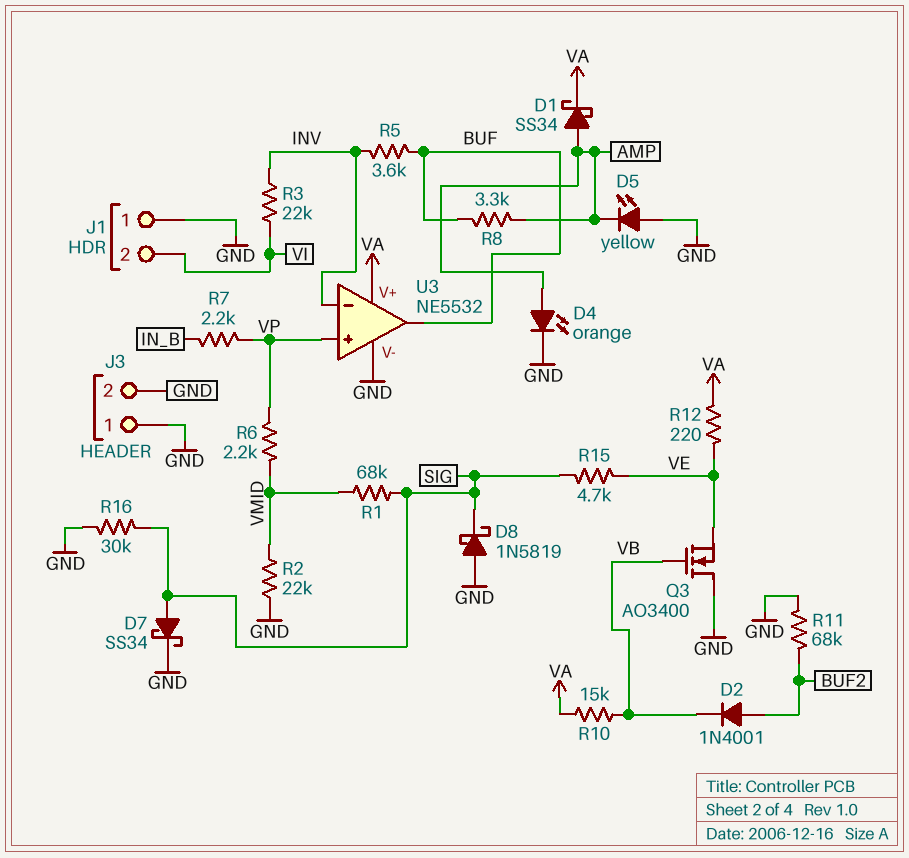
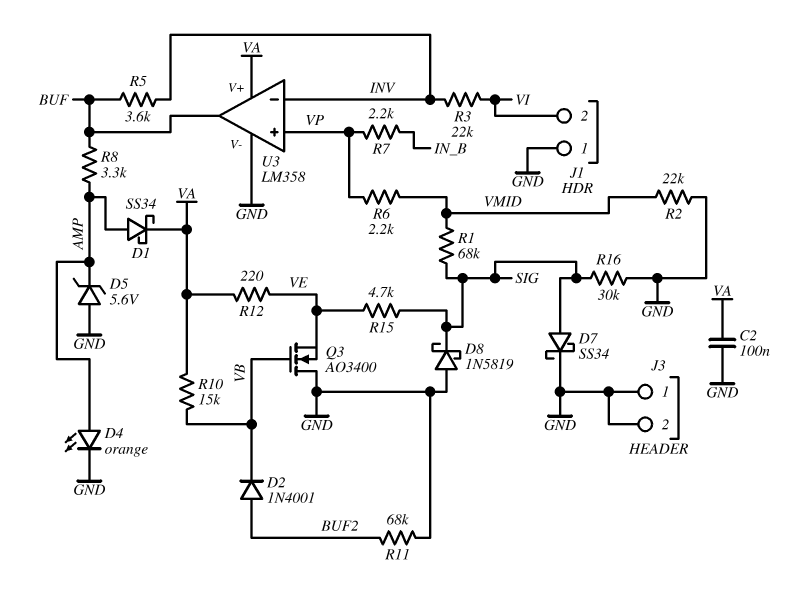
C2: none -> 100nF (GND, VA)
D5: LED yellow (A GND, K AMP) -> zener 5.6V (A GND, K AMP)
U3: NE5532 -> LM358

